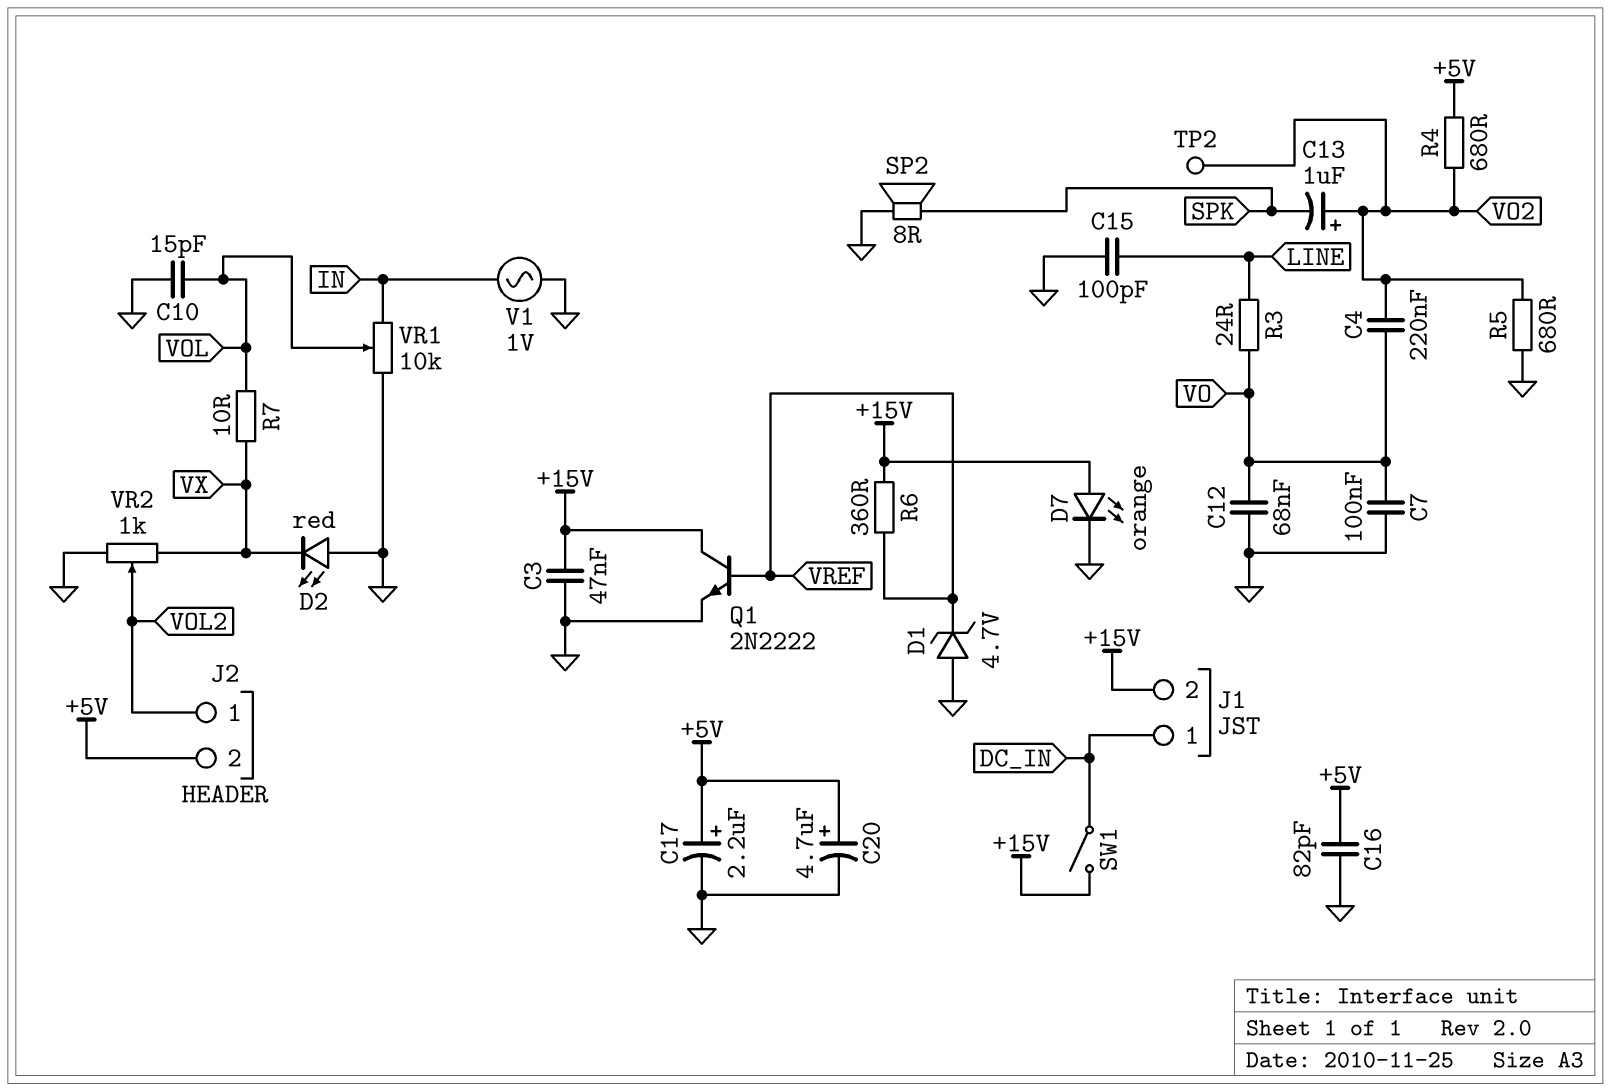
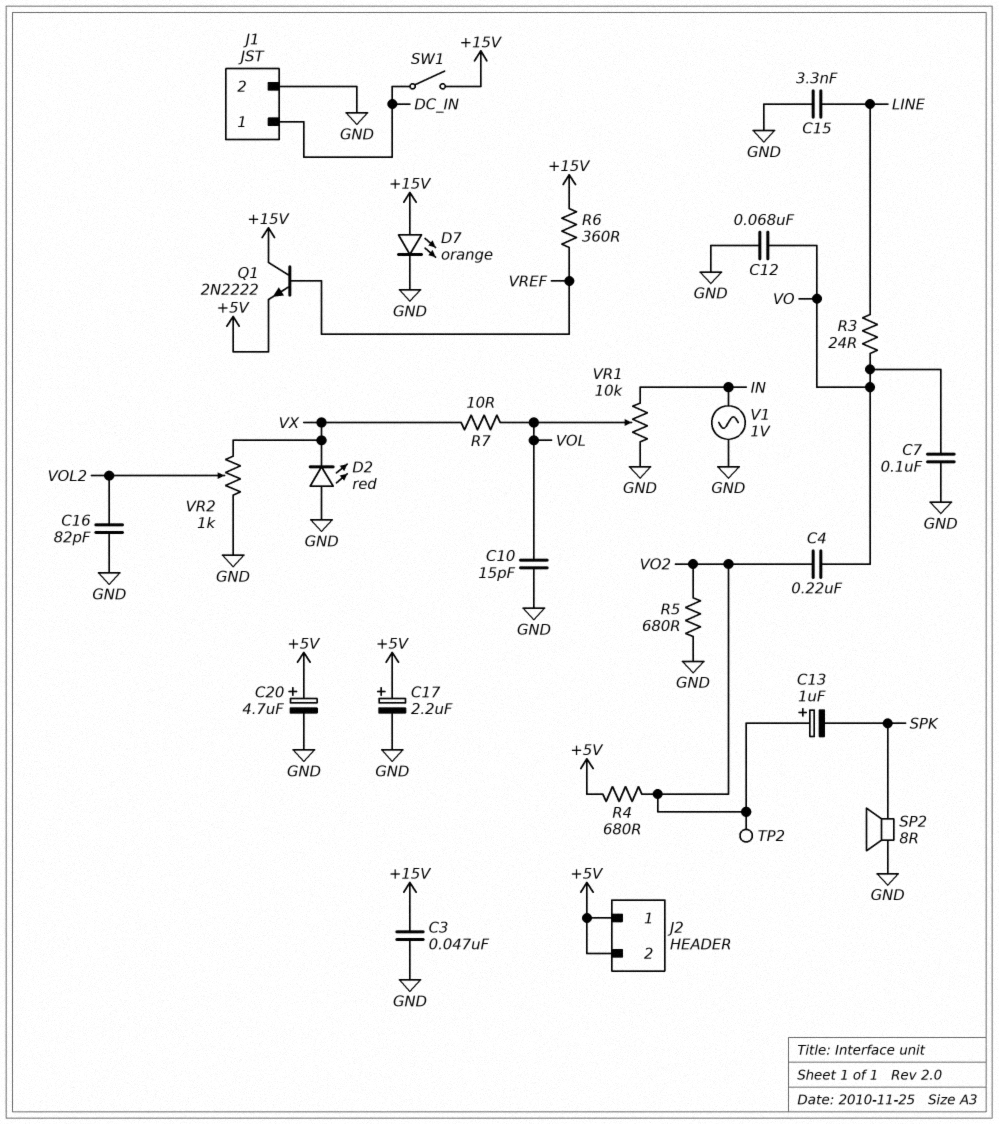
C15: 100pF (GND, LINE) -> 3.3nF (GND, LINE)
C16: 82pF (+5V, GND) -> 82pF (GND, VOL2)
D1: zener 4.7V (A GND, K VREF) -> none
J1 pin 2: +15V -> GND
J2 pin 1: VOL2 -> +5V
Q1: NPN 2N2222 (B VREF, C +15V, E GND) -> NPN 2N2222 (B VREF, C +15V, E +5V)

